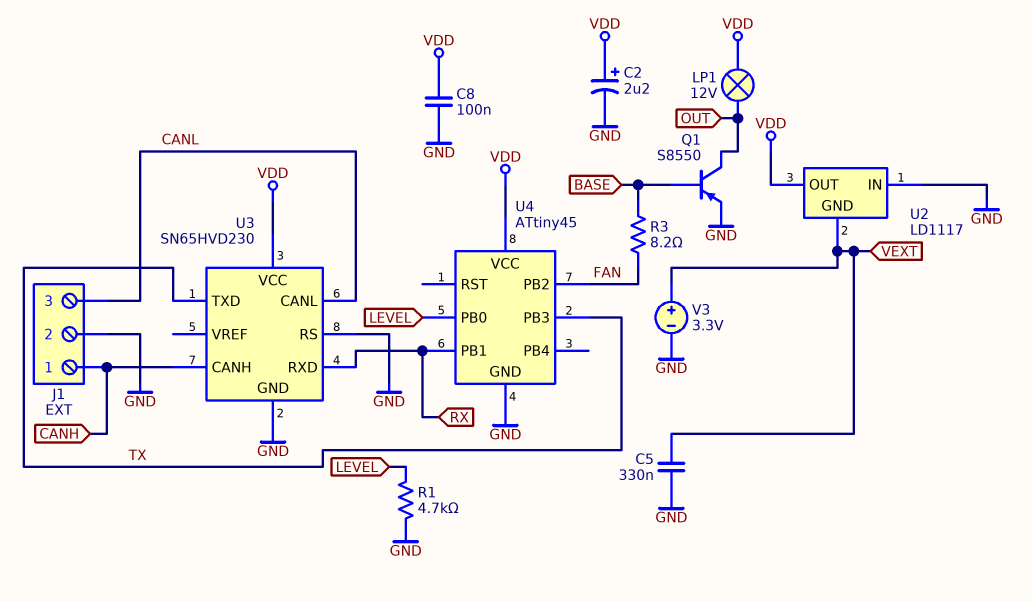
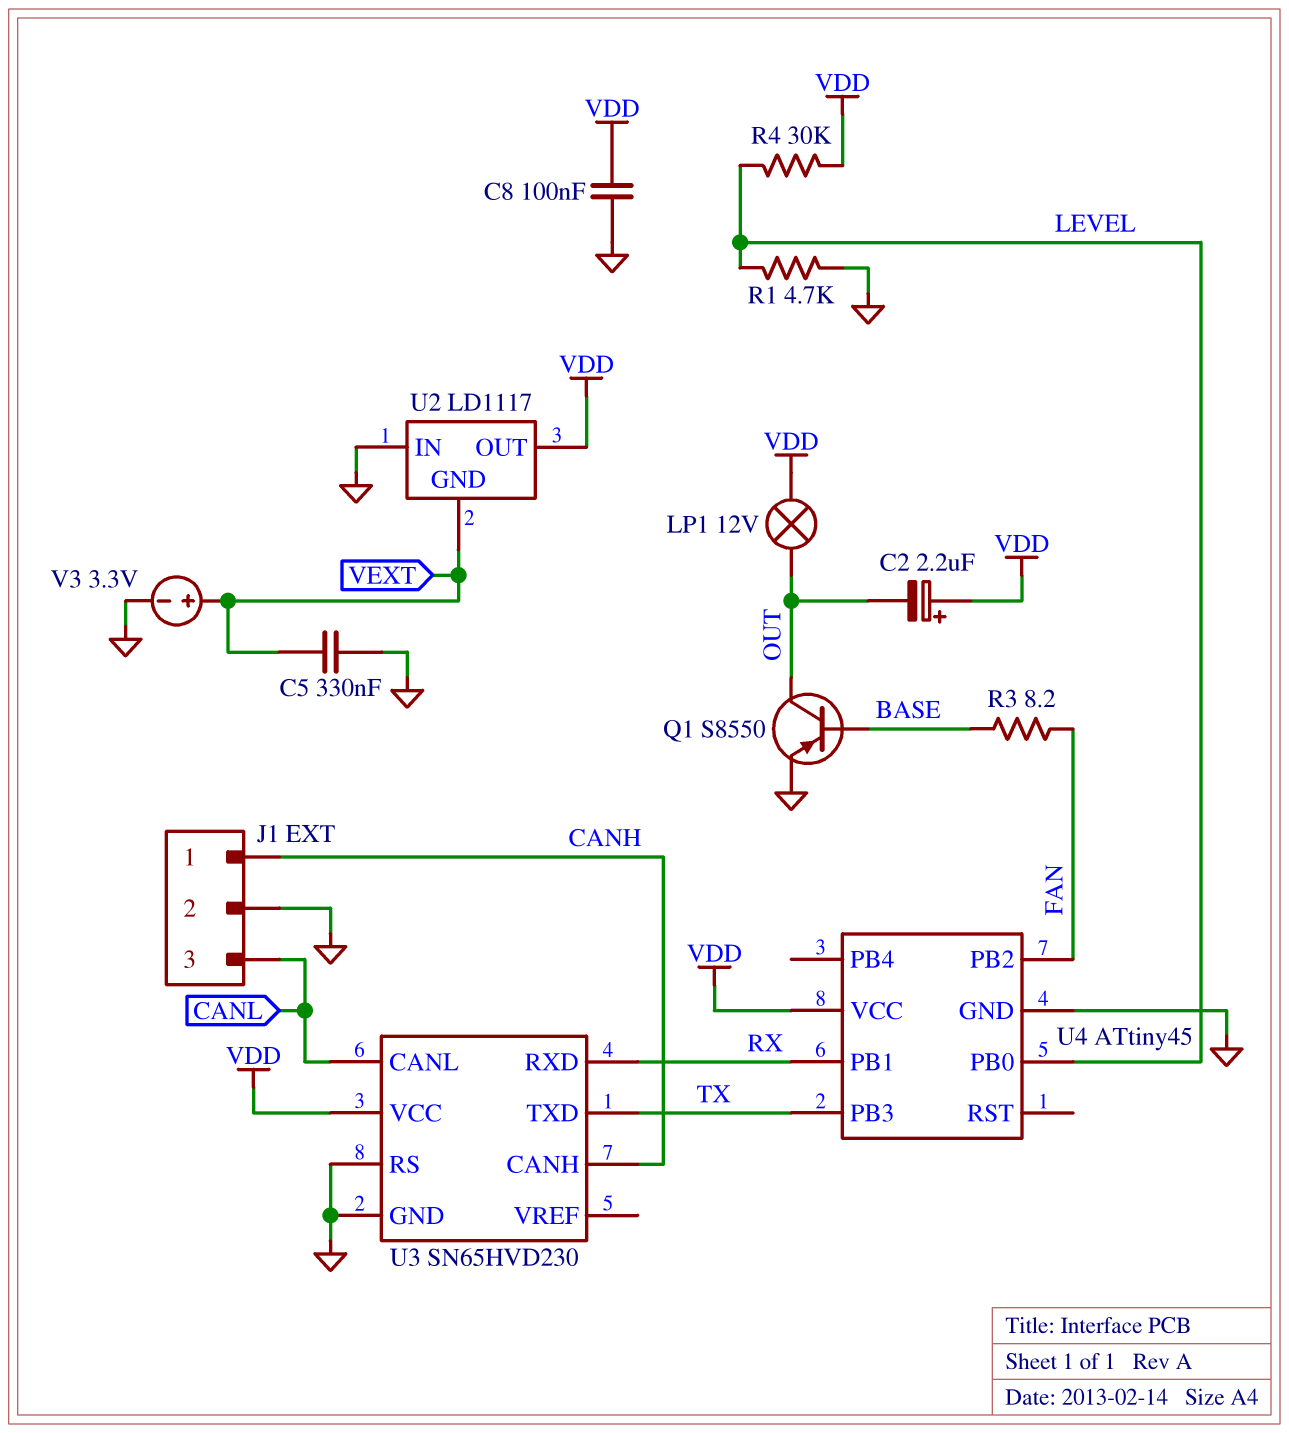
C2: 2.2uF (plus VDD, minus GND) -> 2.2uF (plus VDD, minus OUT)
R4: none -> 30k (LEVEL, VDD)

